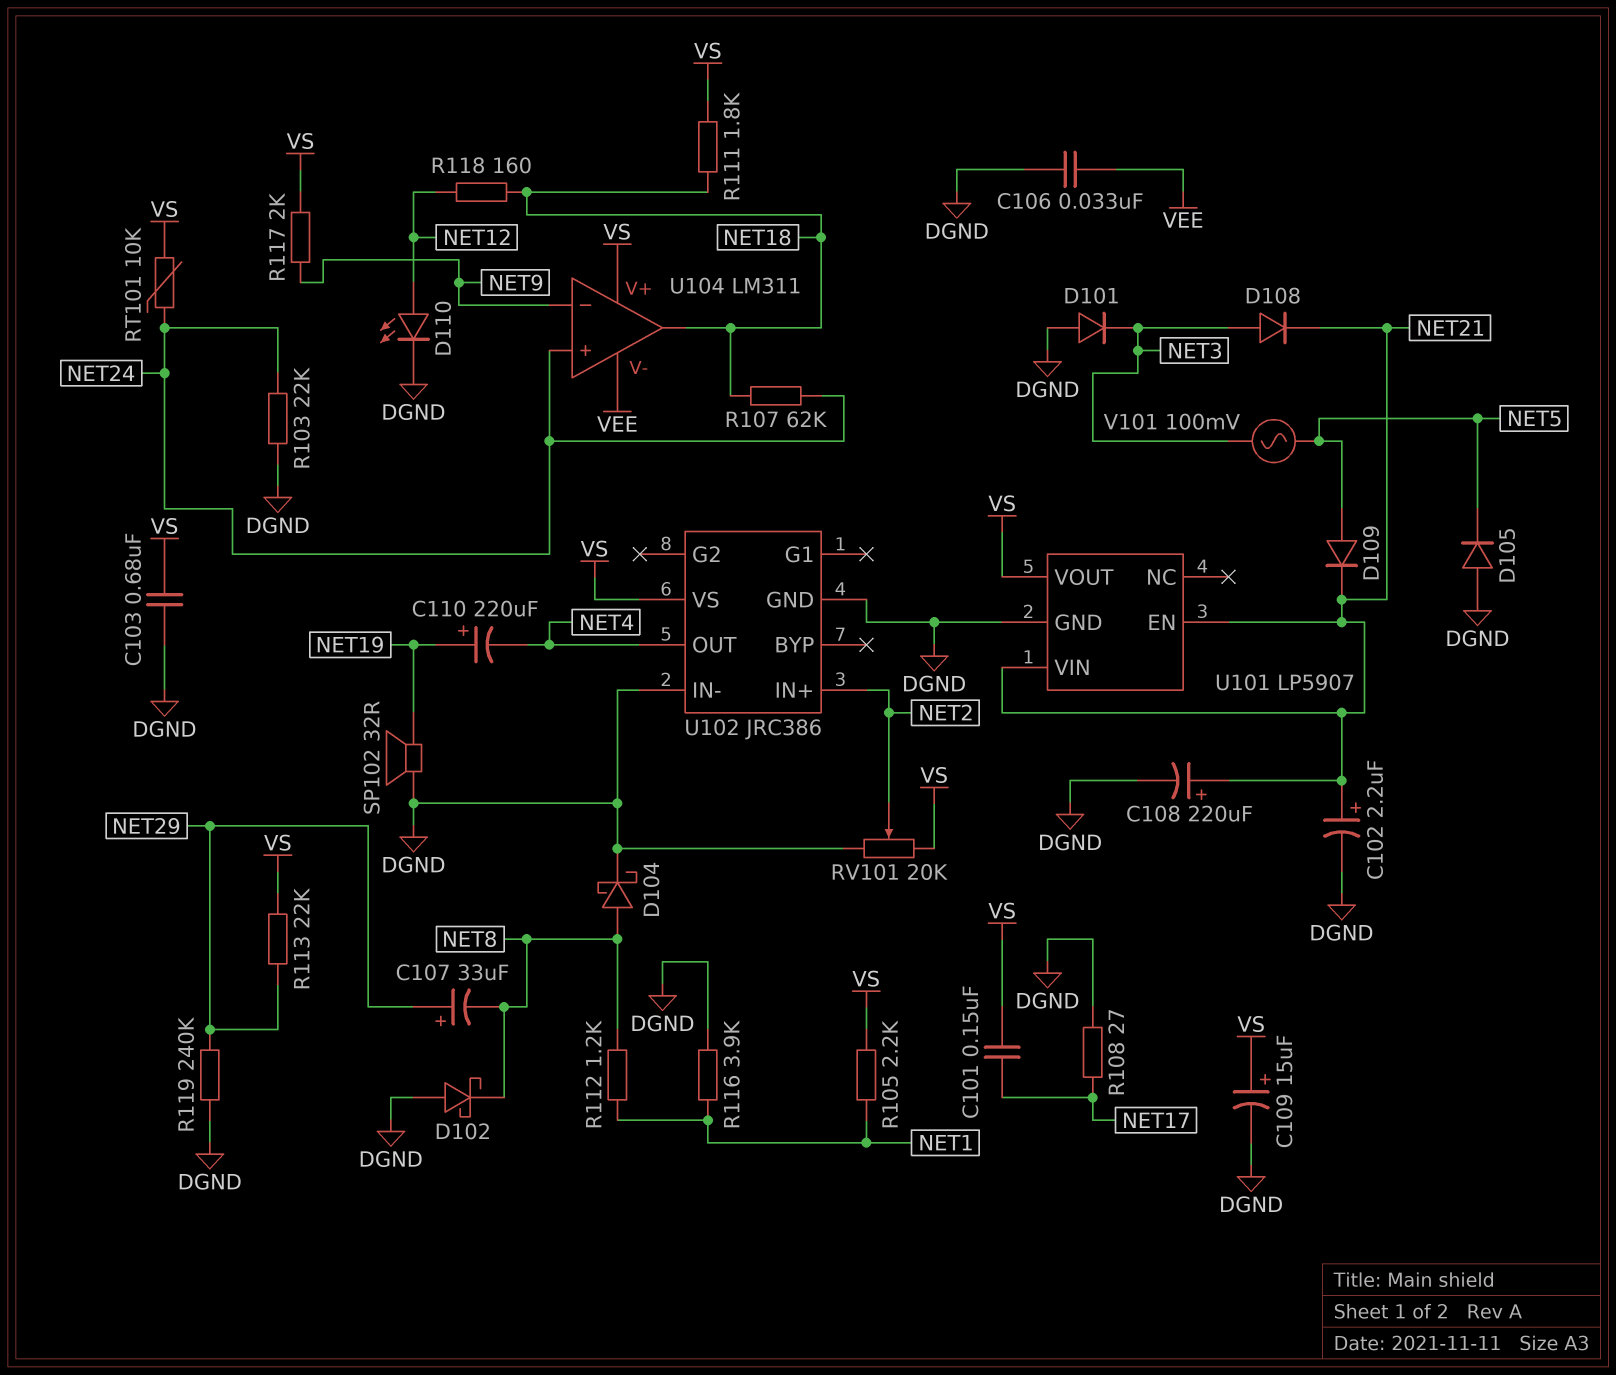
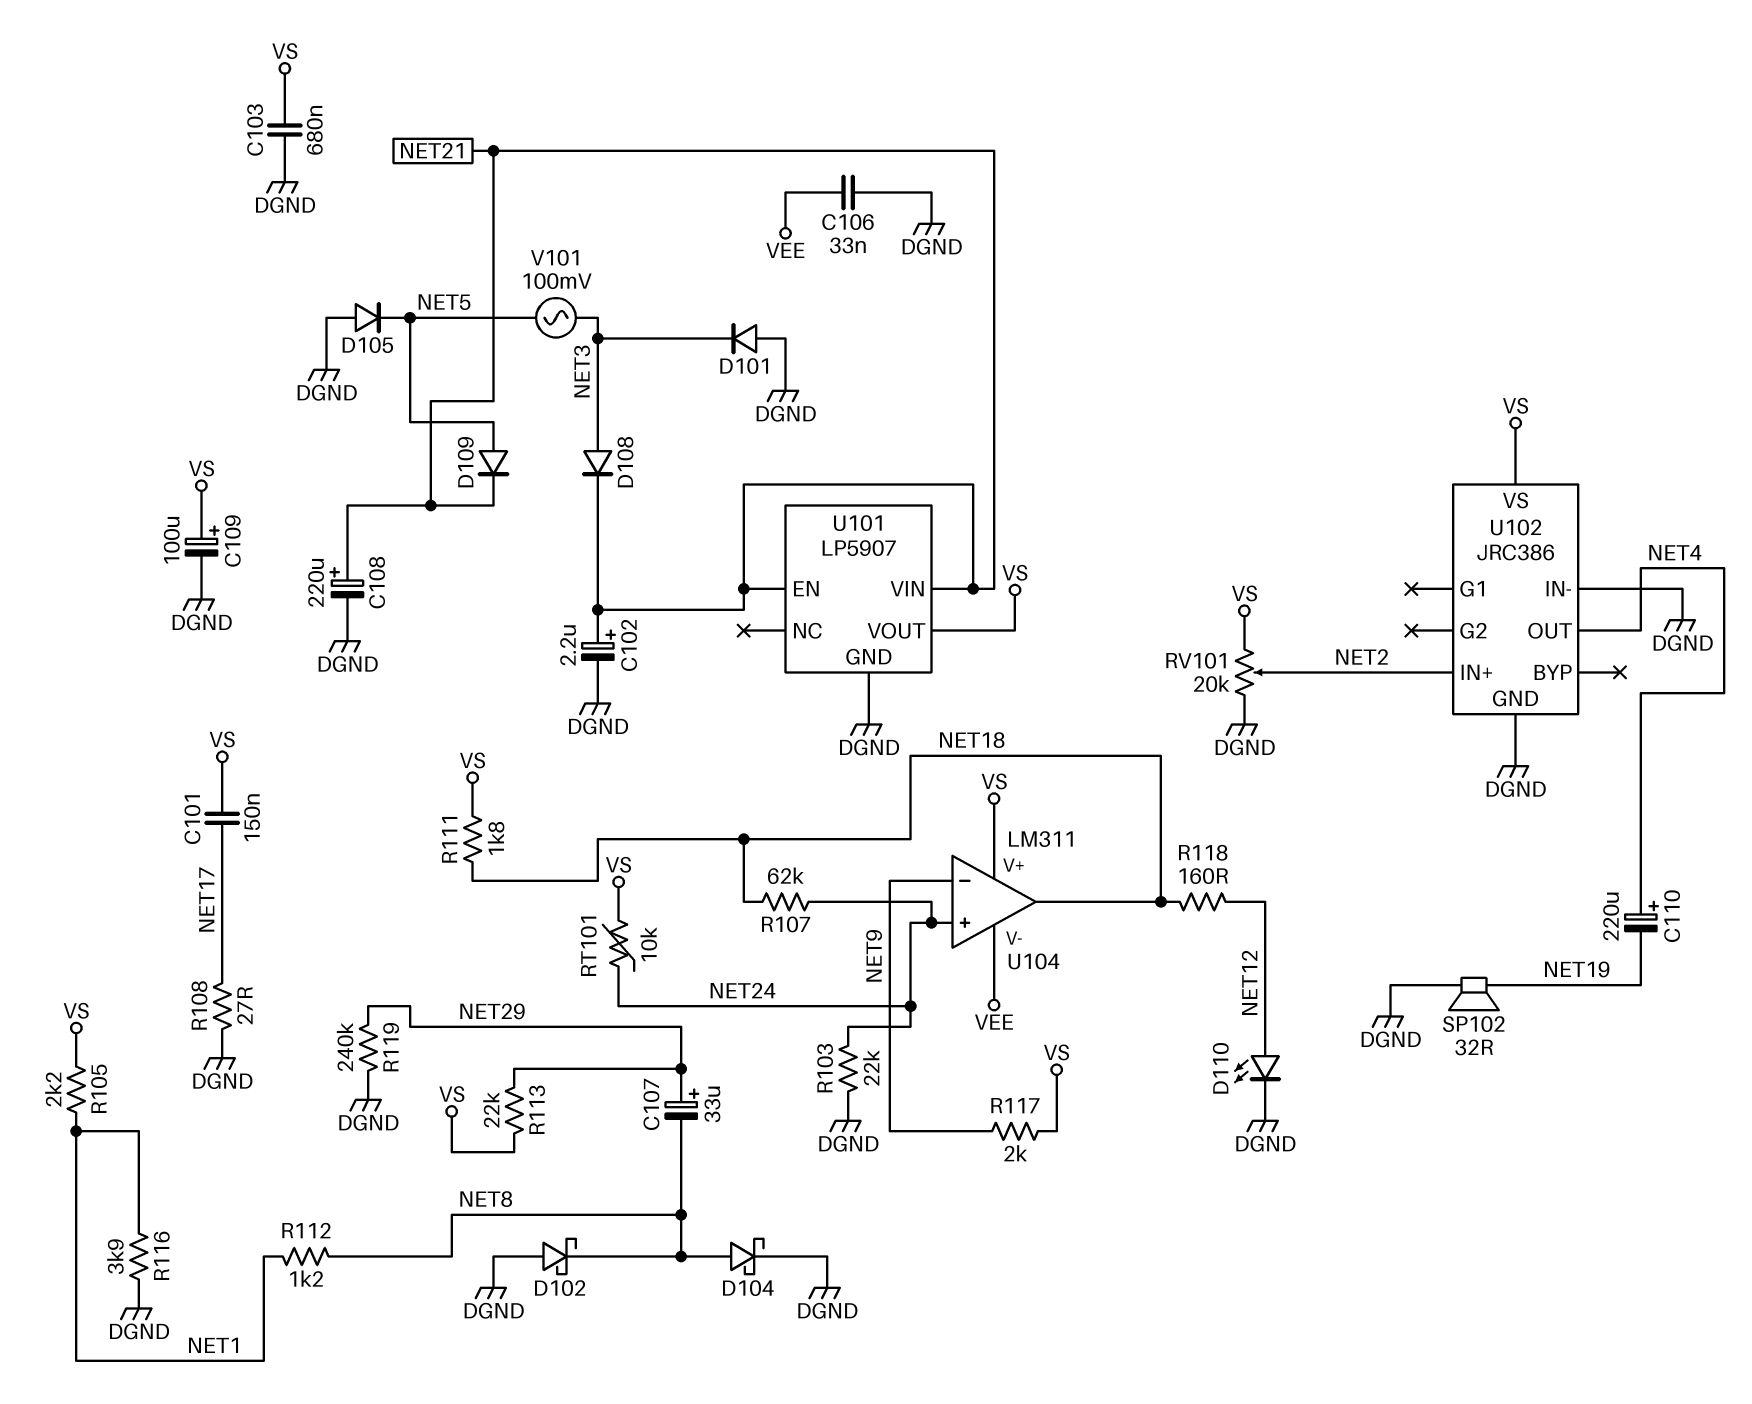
C109: 15uF (plus VS, minus DGND) -> 100uF (plus VS, minus DGND)
C110: 220uF (plus NET19, minus NET4) -> 220uF (plus NET4, minus NET19)

